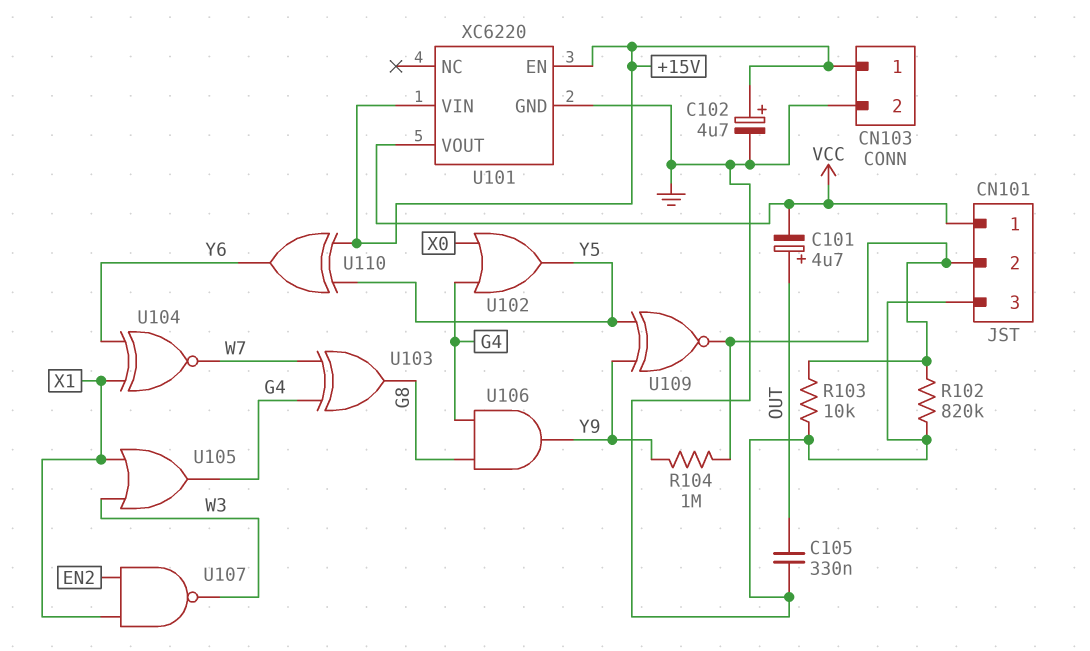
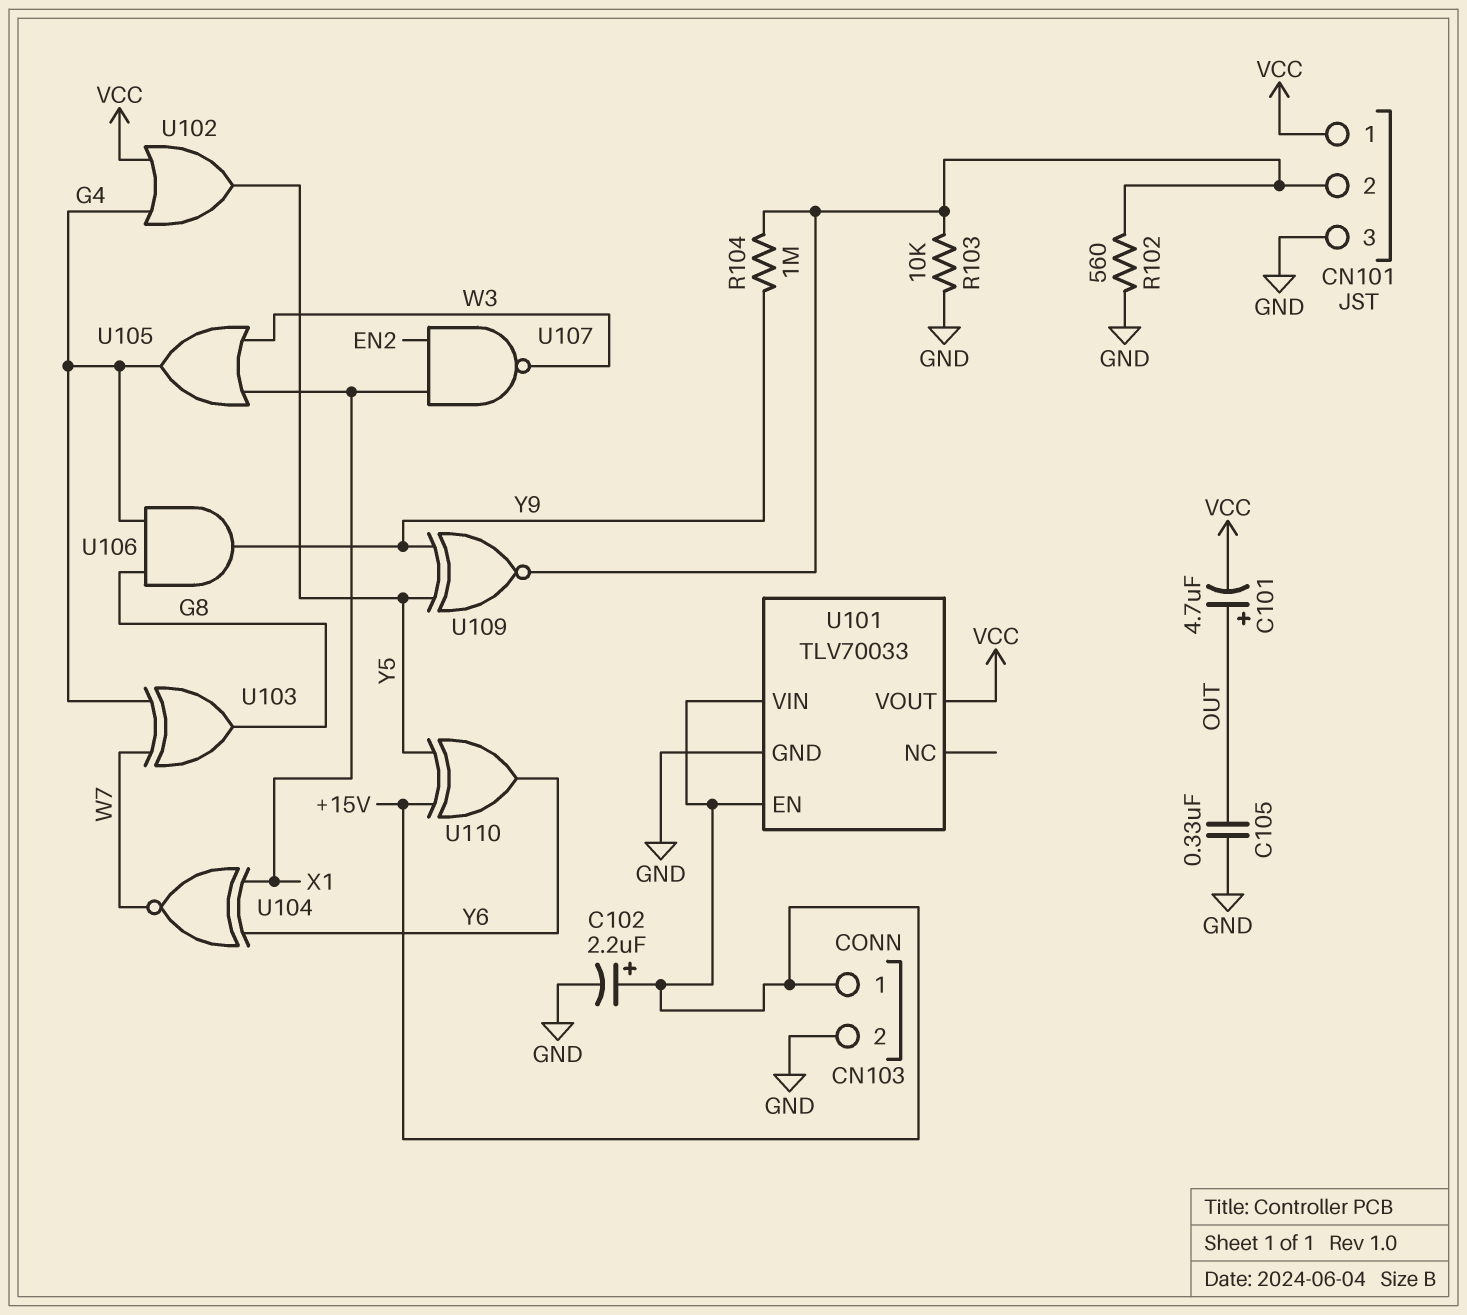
C102: 4.7uF (plus +15V, minus GND) -> 2.2uF (plus +15V, minus GND)
R102: 820k (CN101/2, GND) -> 560 (CN101/2, GND)
U101: XC6220 -> TLV70033
U102: OR (in G4, in X0, out Y5) -> OR (in G4, in VCC, out Y5)

